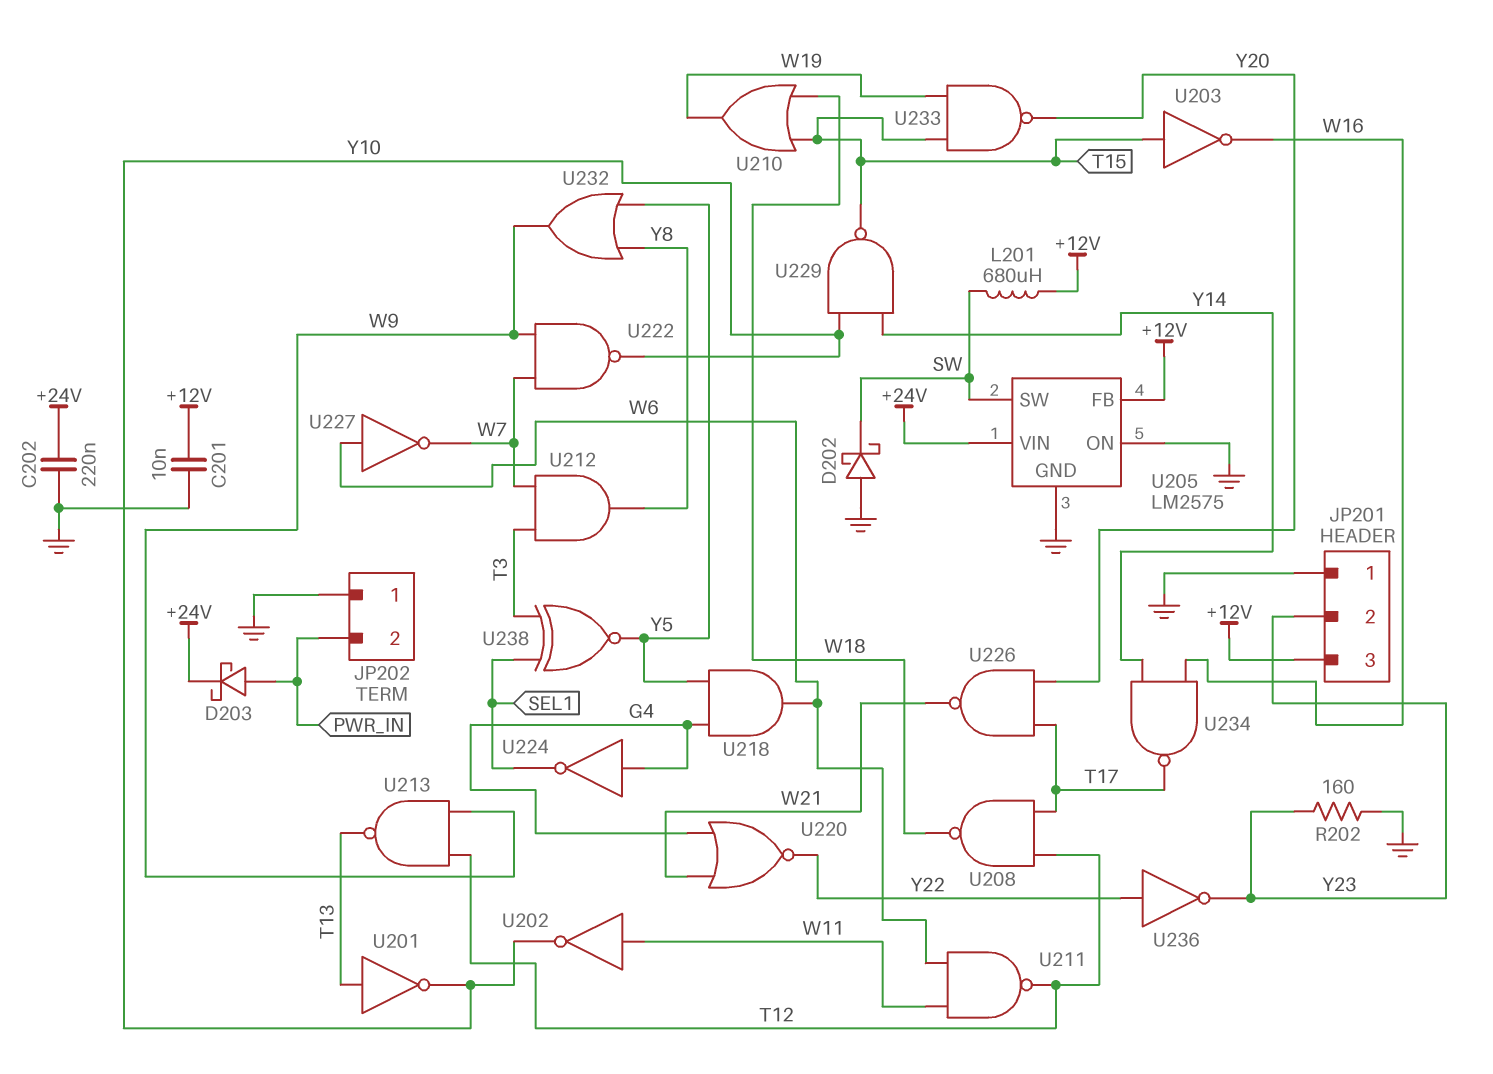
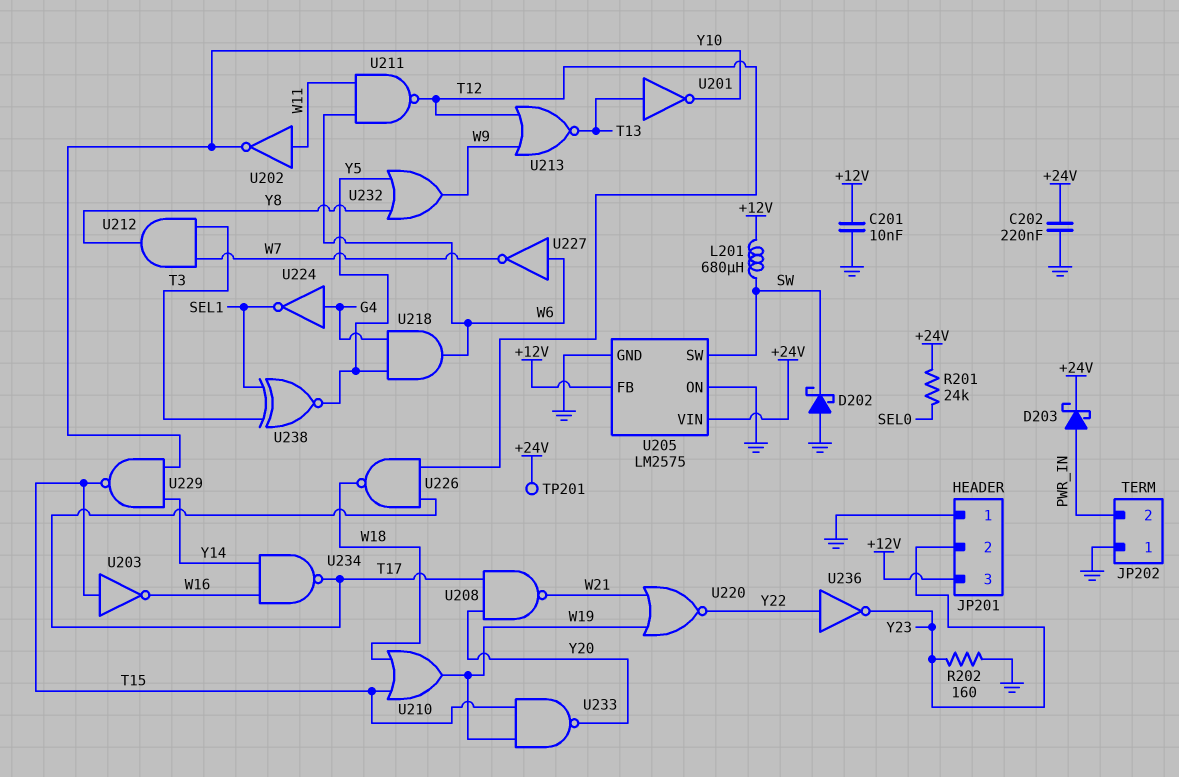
R201: none -> 24k (+24V, SEL0)
TP201: none -> test point (+24V)
U208: NAND (in T12, in T17, out W18) -> NAND (in T17, in Y20, out W21)
U213: NAND (in T12, in W9, out T13) -> NOR (in T12, in W9, out T13)
U220: NOR (in G4, in W21, out Y22) -> NOR (in W19, in W21, out Y22)
U222: NAND (in W7, in W9, out Y10) -> none
U226: NAND (in T17, in Y20, out W21) -> NAND (in T12, in T17, out W18)

